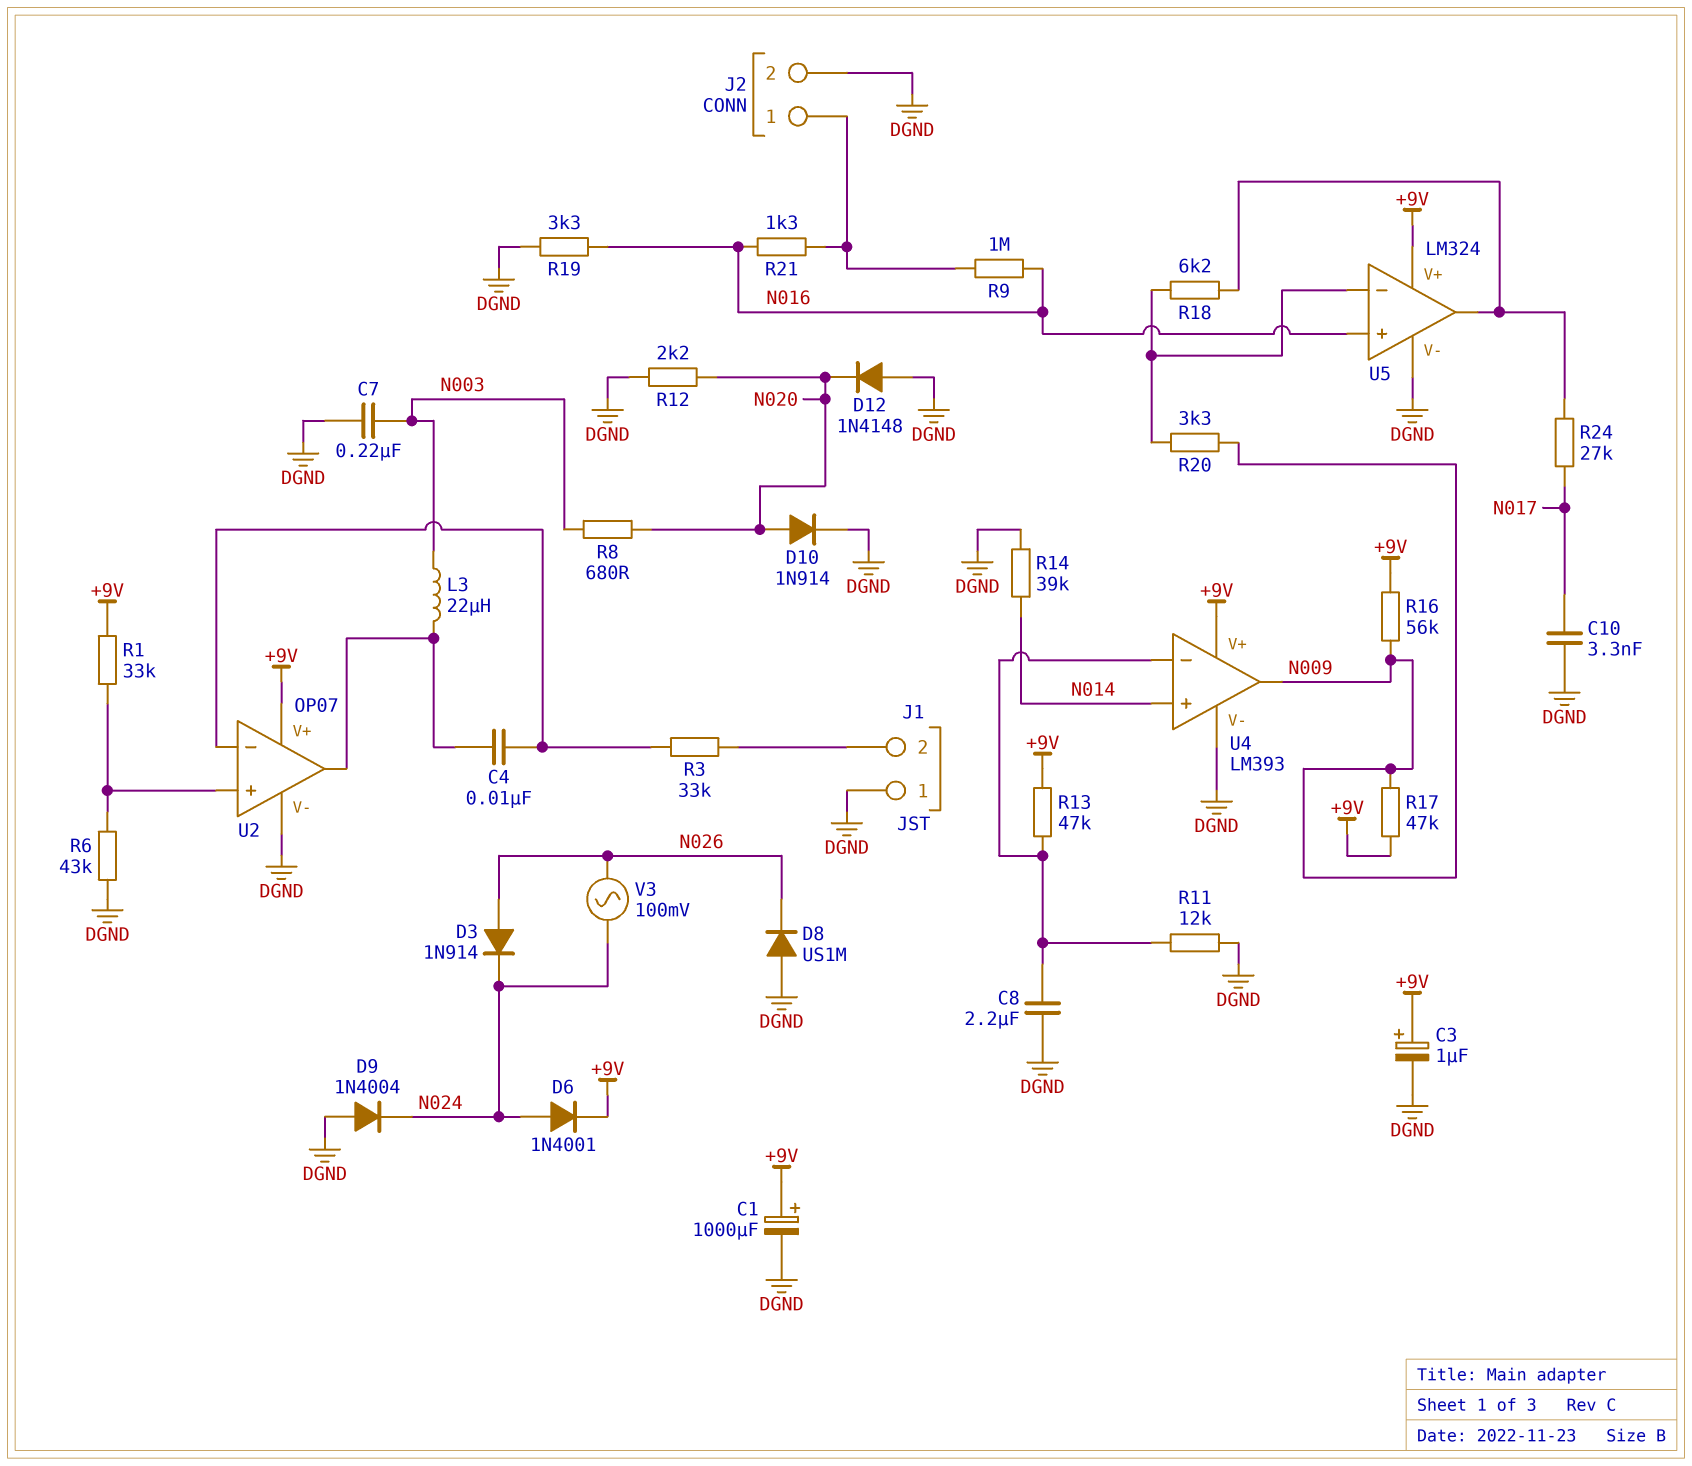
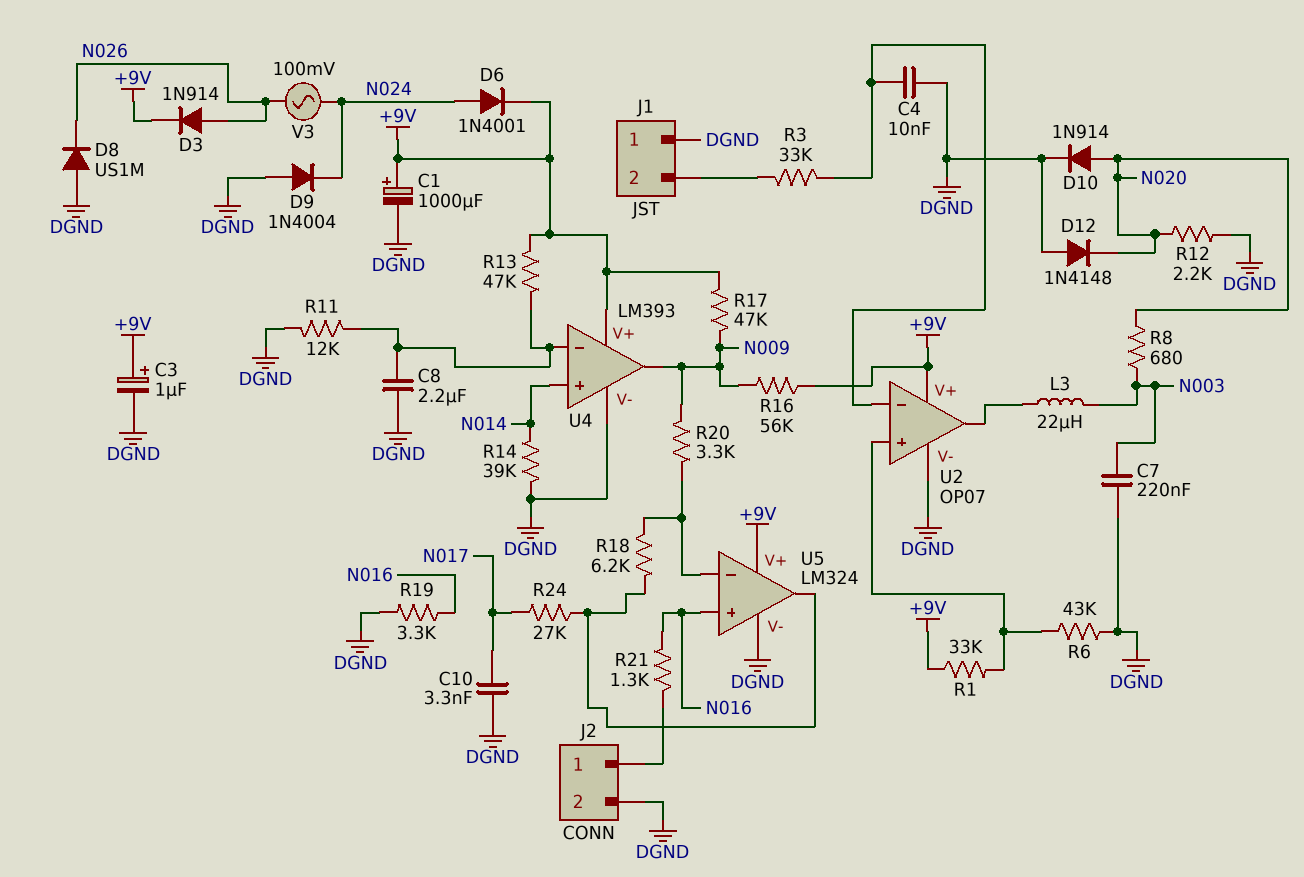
C4: 10nF (U2/in-, U2/out) -> 10nF (DGND, U2/in-)
D3: diode 1N914 (A N026, K N024) -> diode 1N914 (A N026, K +9V)
R9: 1M (J2/1, N016) -> none

